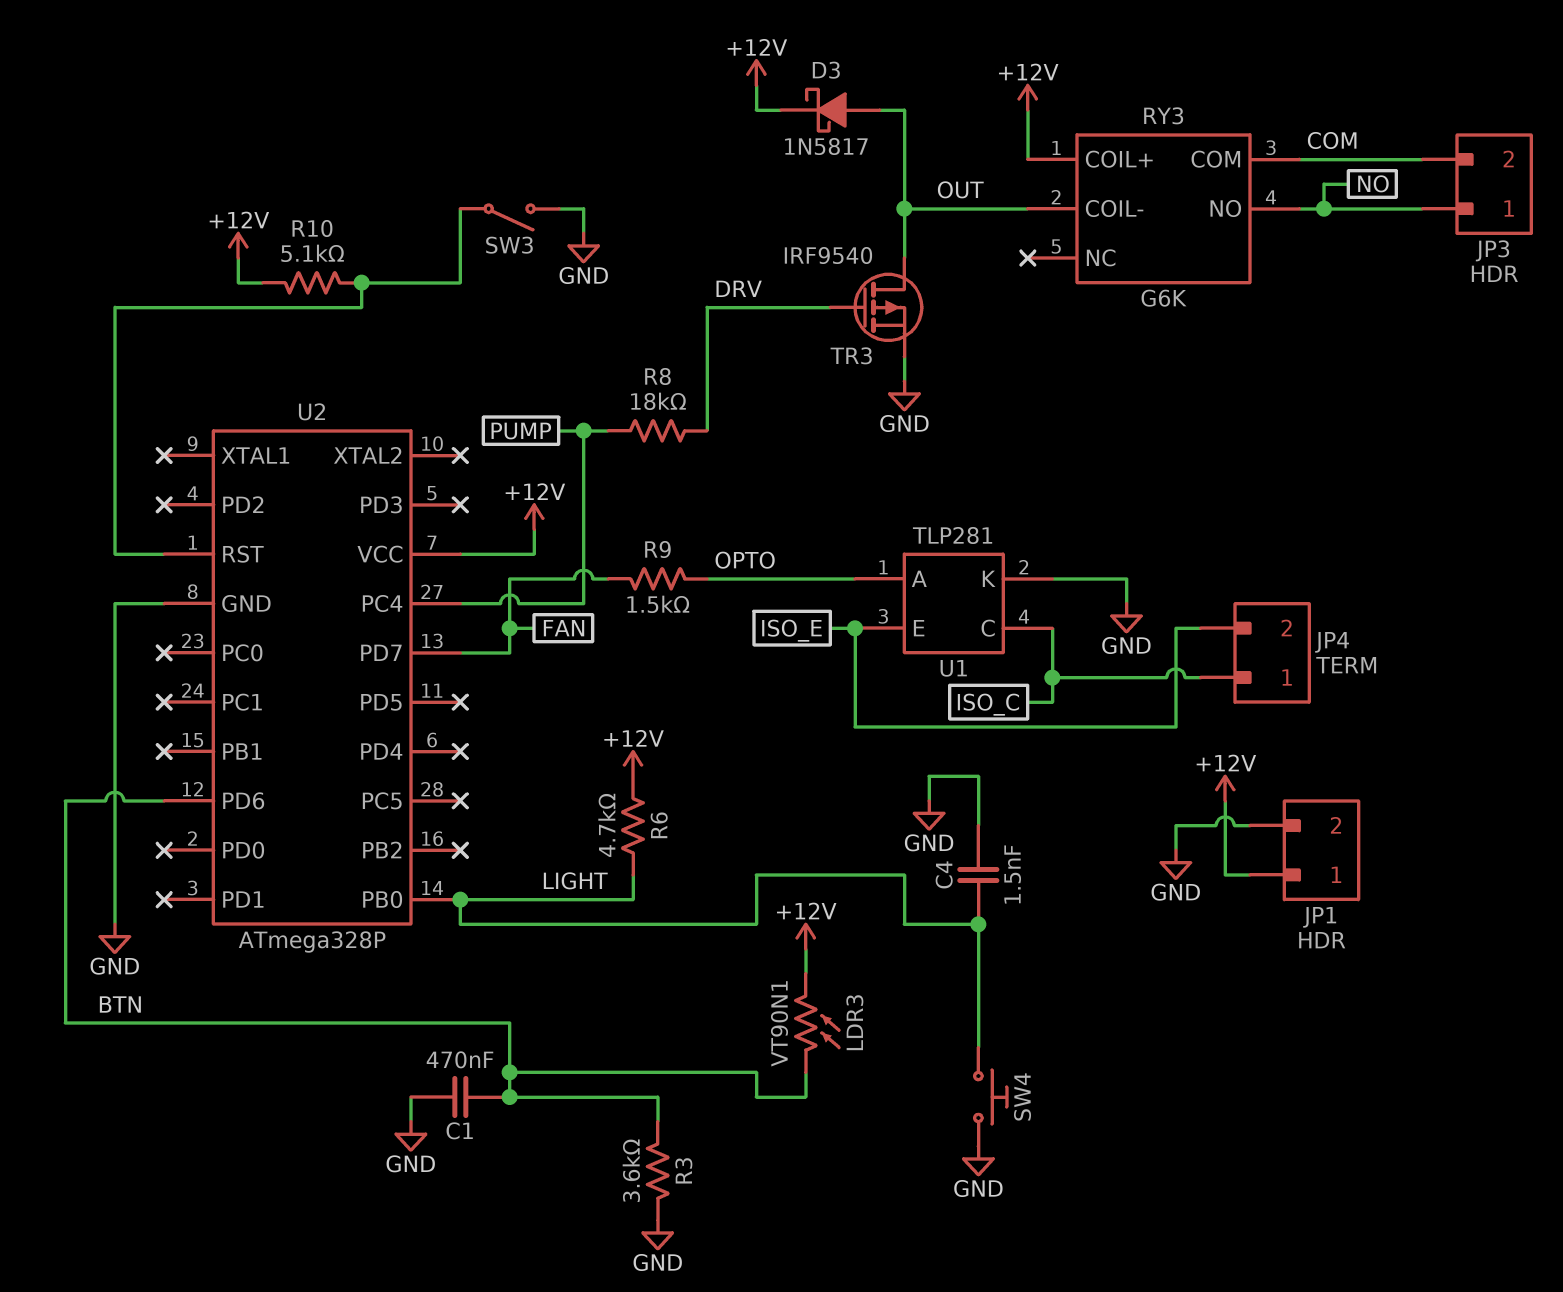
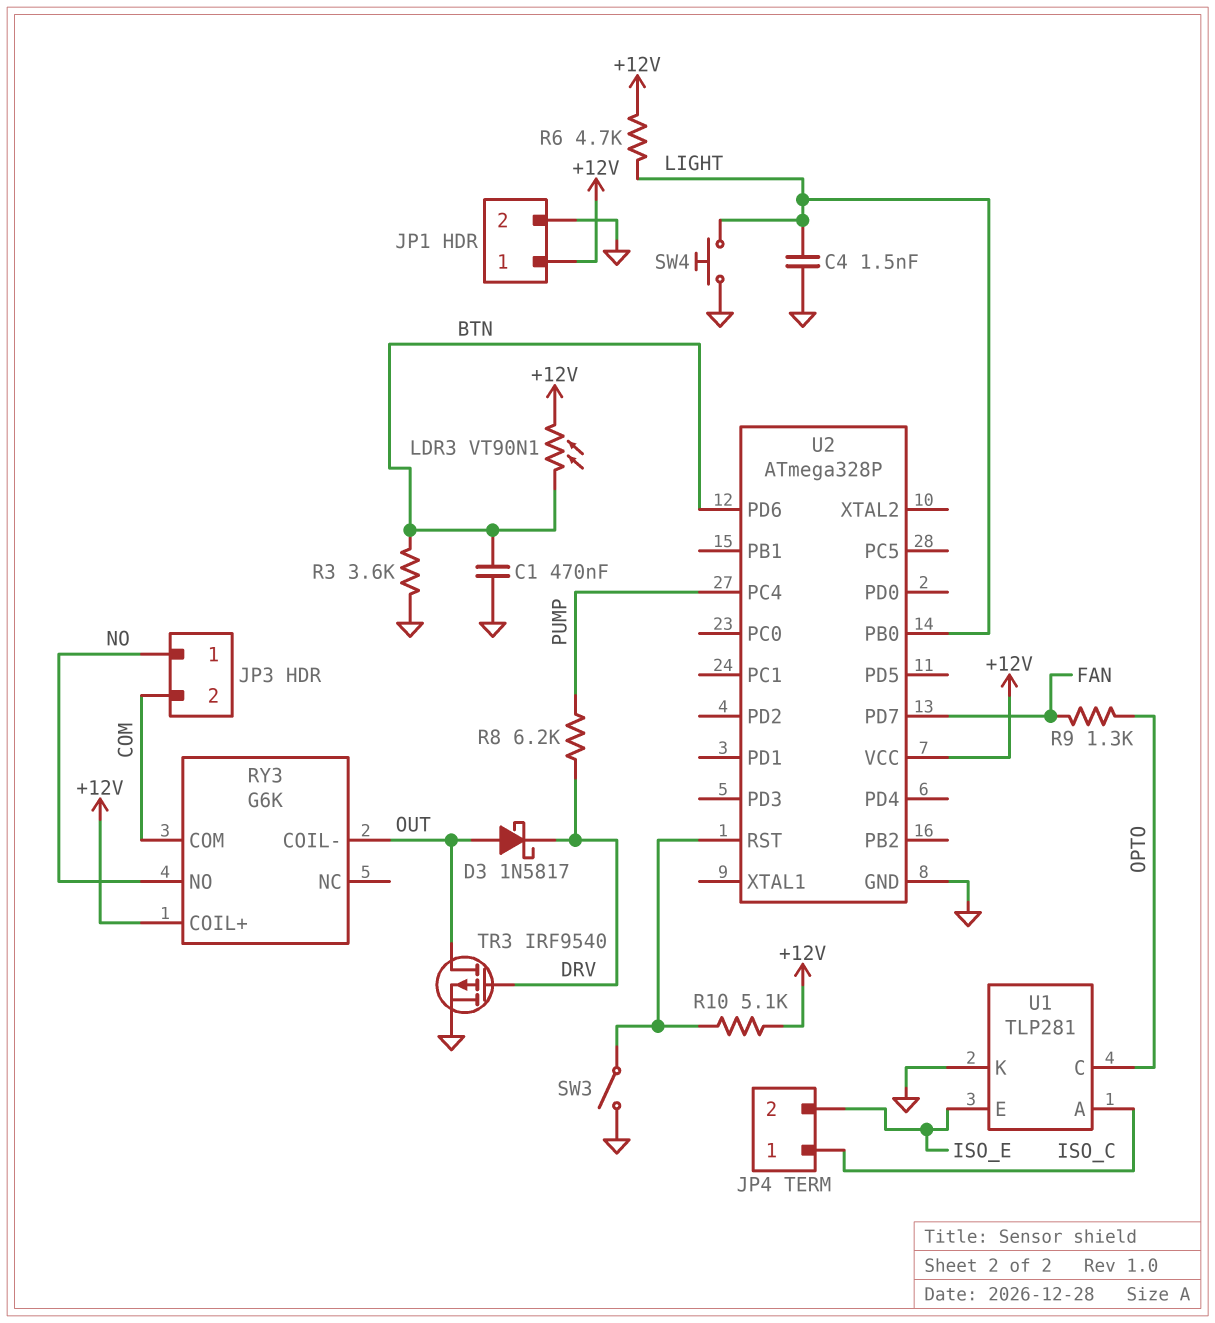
D3: schottky 1N5817 (A OUT, K +12V) -> schottky 1N5817 (A OUT, K DRV)
R8: 18k (DRV, PUMP) -> 6.2k (DRV, PUMP)
R9: 1.5k (FAN, OPTO) -> 1.3k (FAN, OPTO)
U1 pin A: OPTO -> ISO_C
U1 pin C: ISO_C -> OPTO

